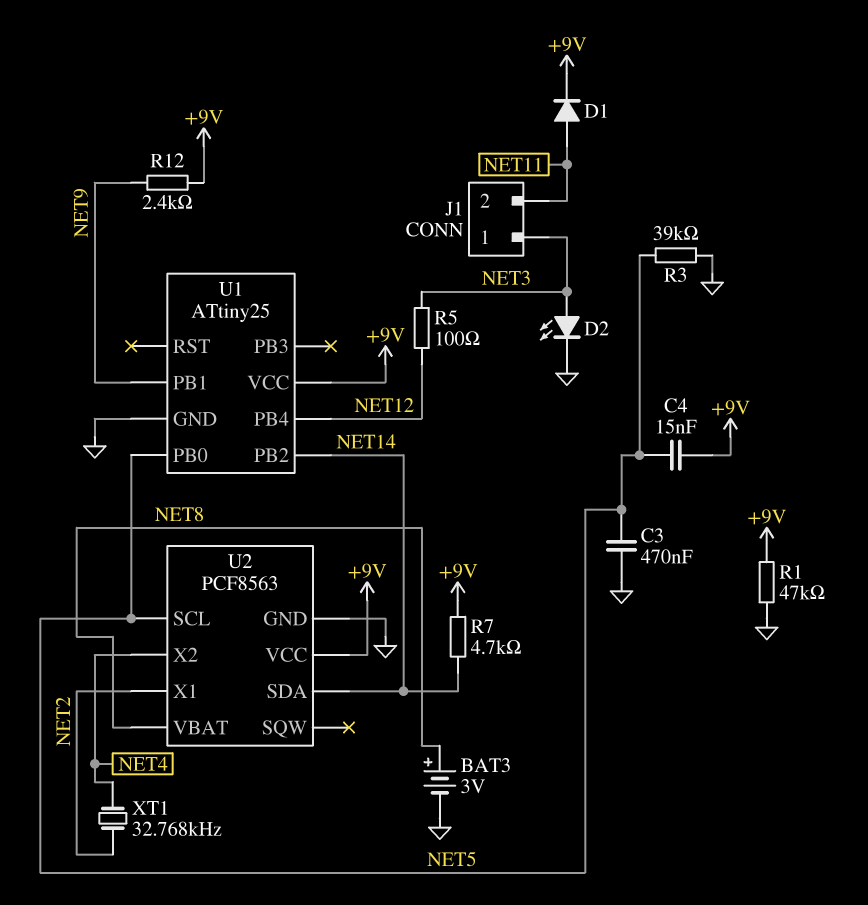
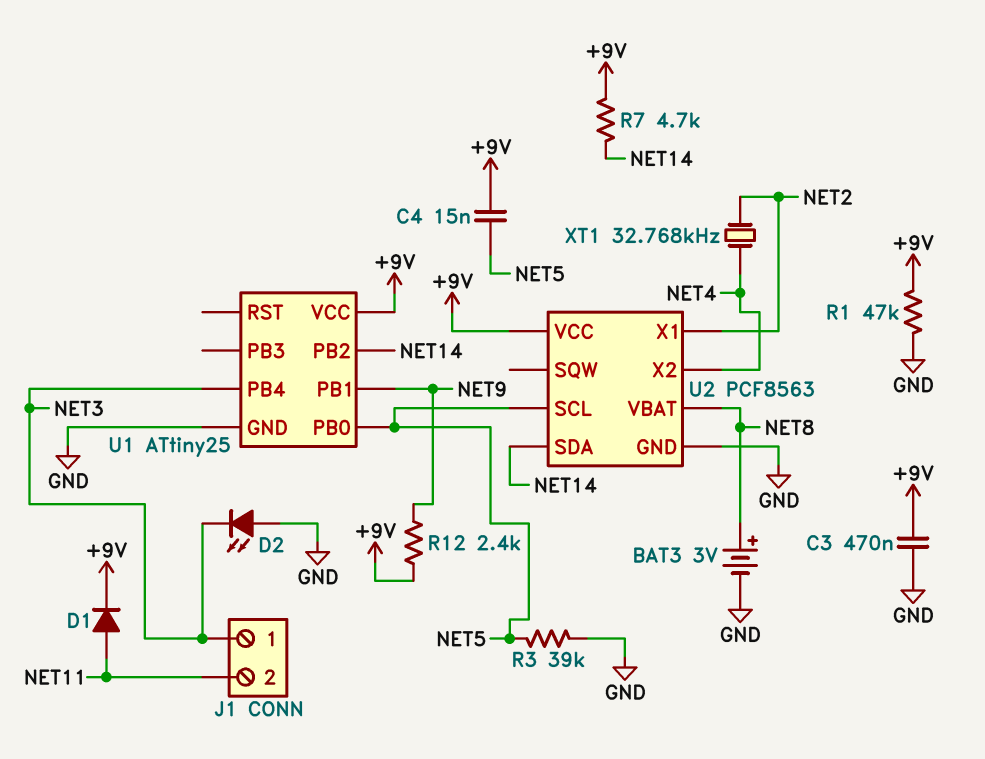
C3: 470nF (GND, NET5) -> 470nF (+9V, GND)
D2: LED (A NET3, K GND) -> LED (A GND, K NET3)
R5: 100 (NET3, NET12) -> none
U1 pin PB4: NET12 -> NET3

